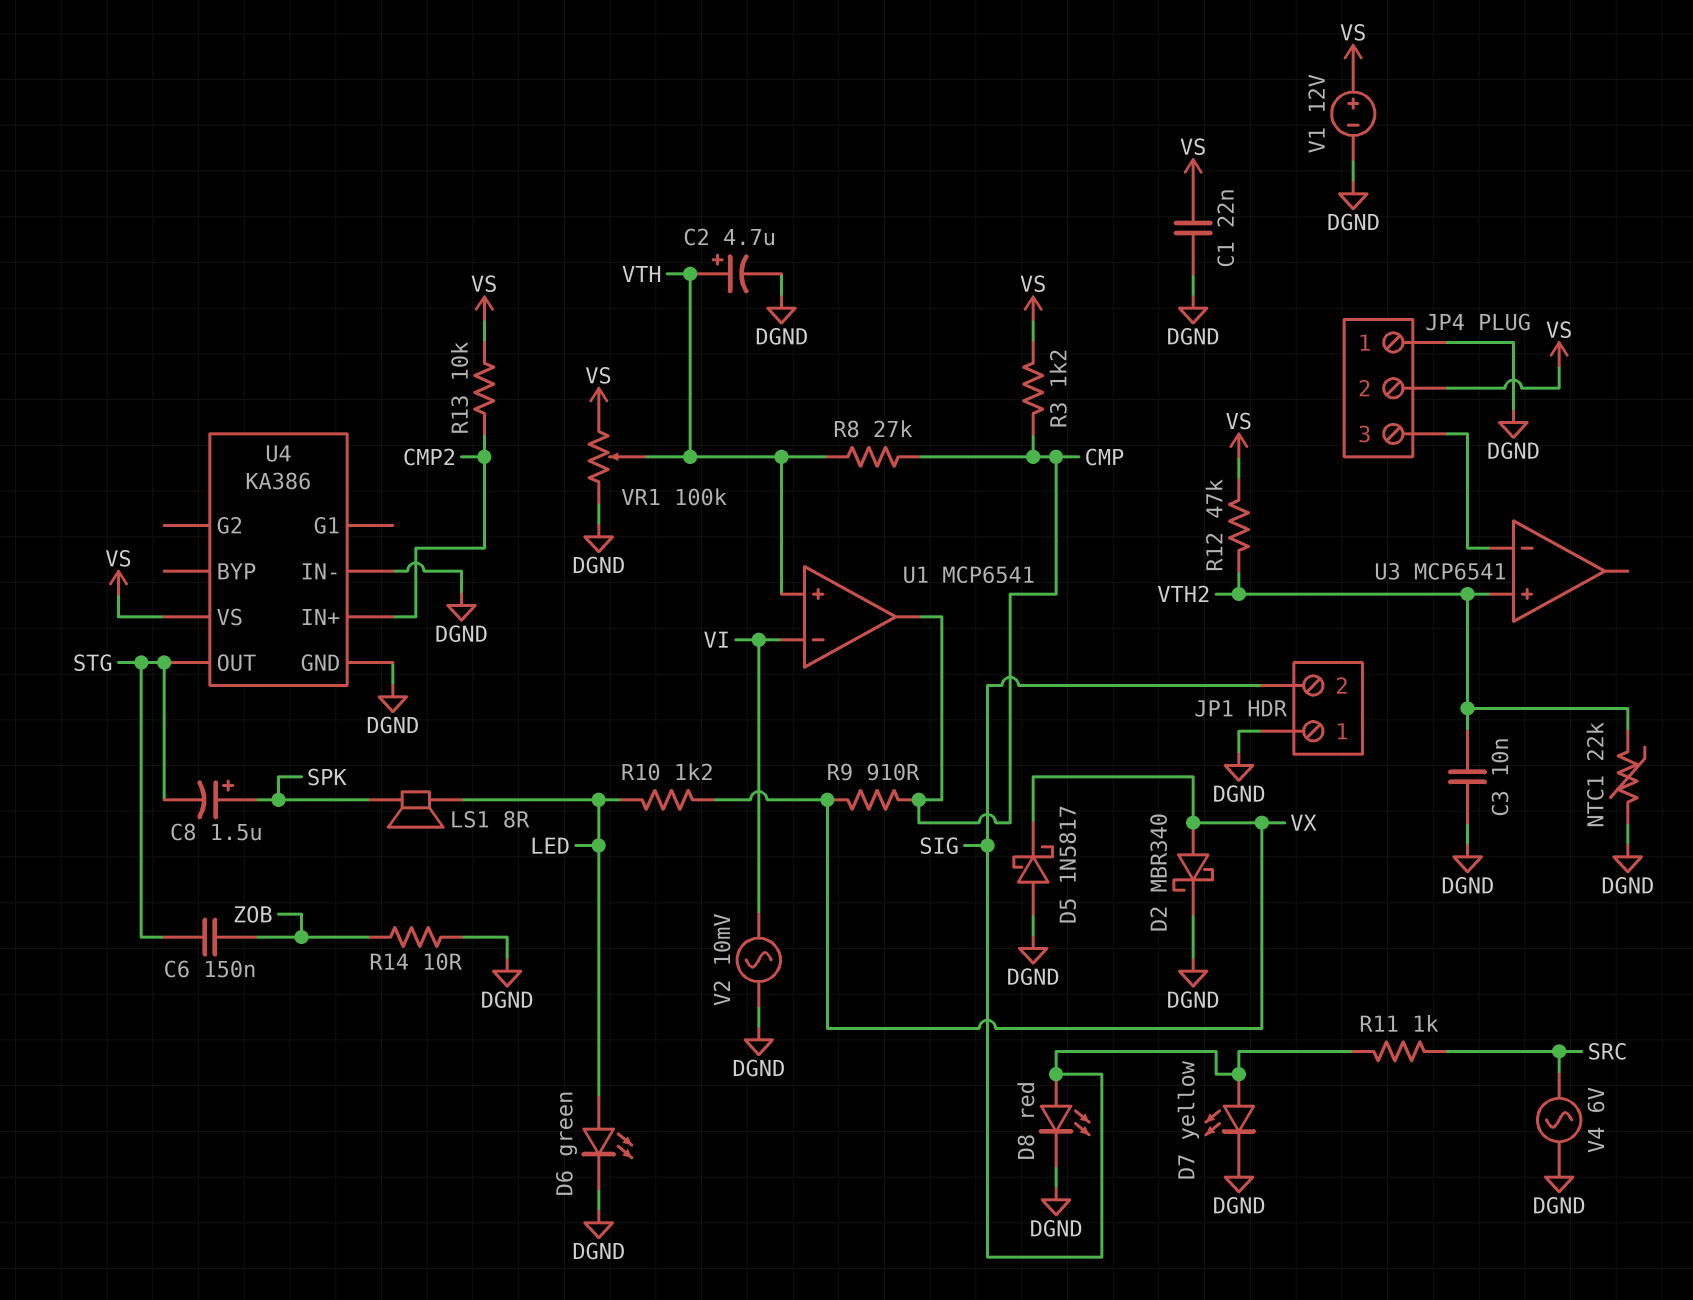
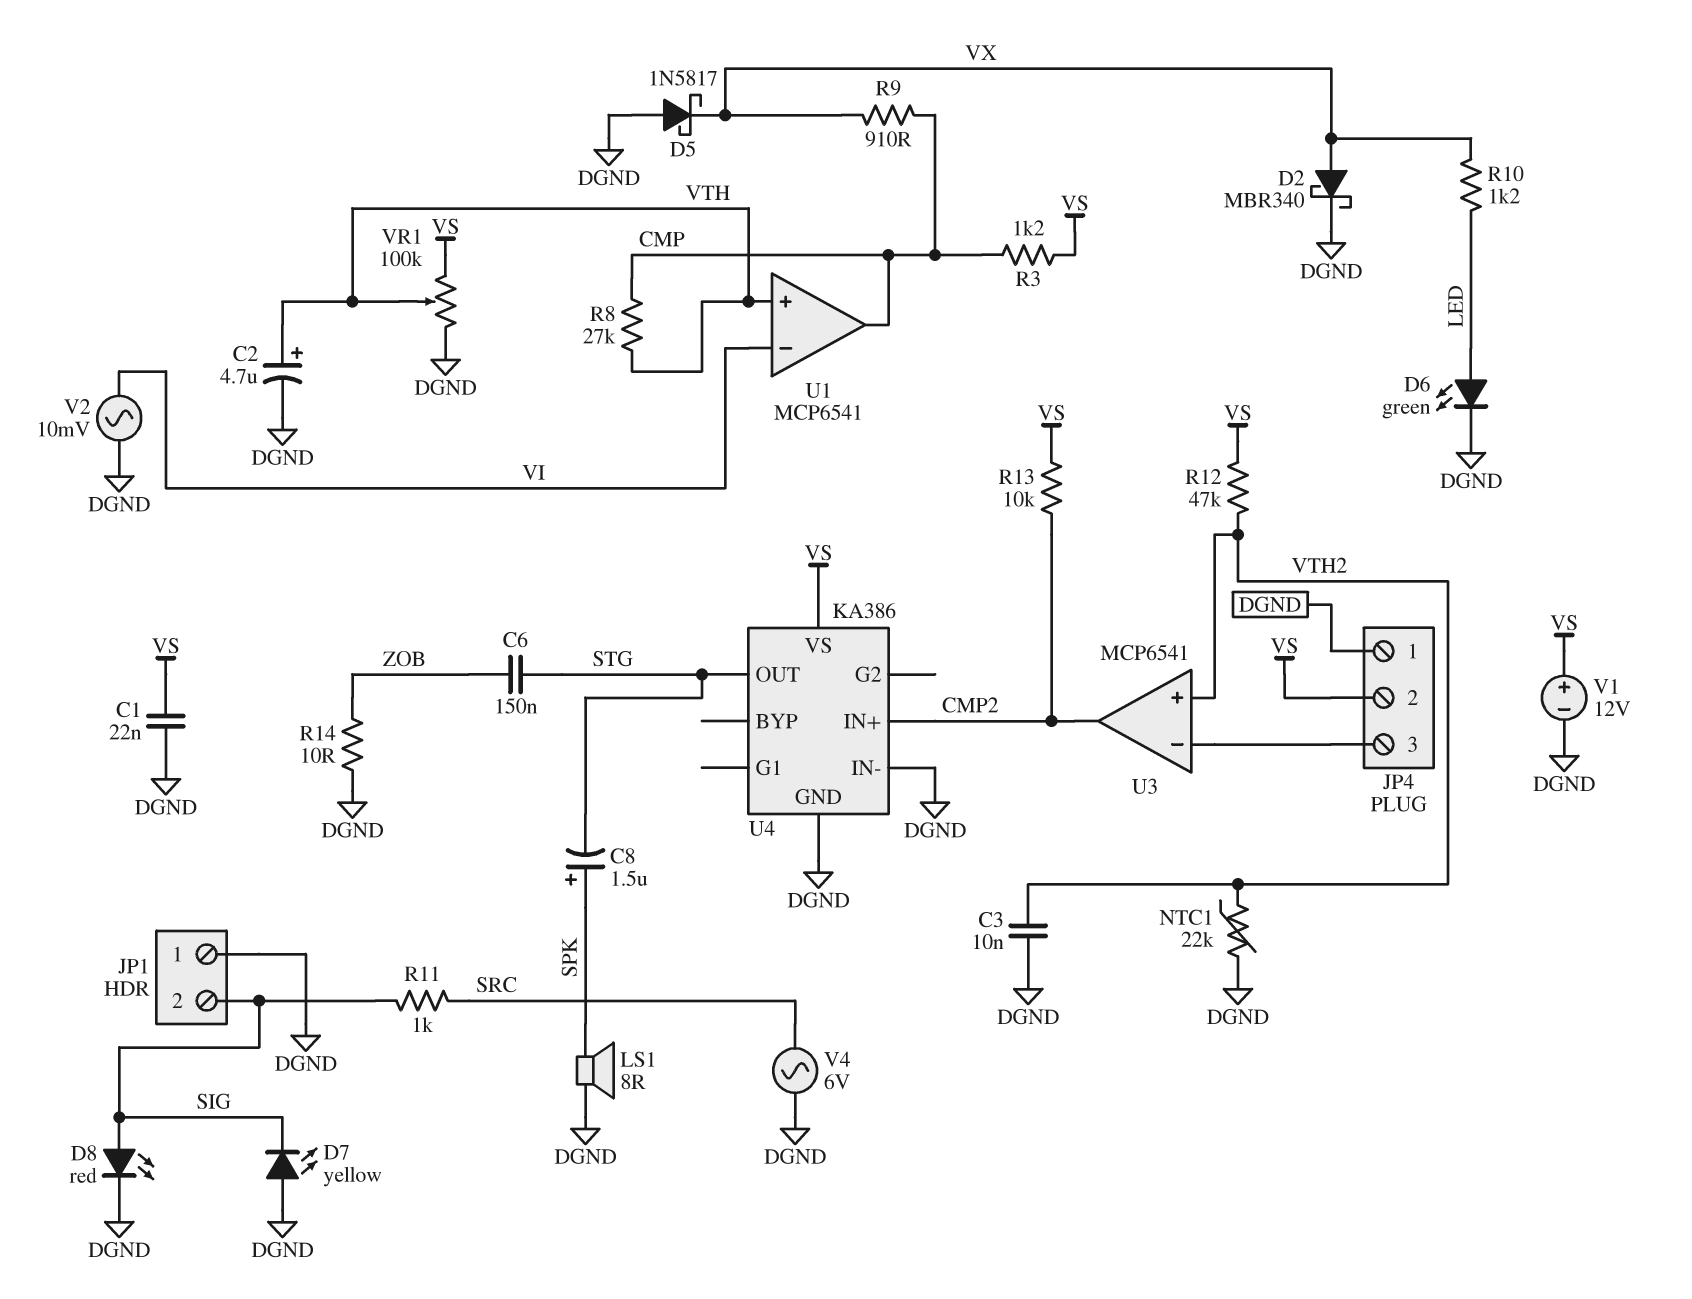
D7: LED yellow (A SIG, K DGND) -> LED yellow (A DGND, K SIG)
LS1: speaker 8R (LED, SPK) -> speaker 8R (DGND, SPK)
U3 pin out: none -> CMP2

